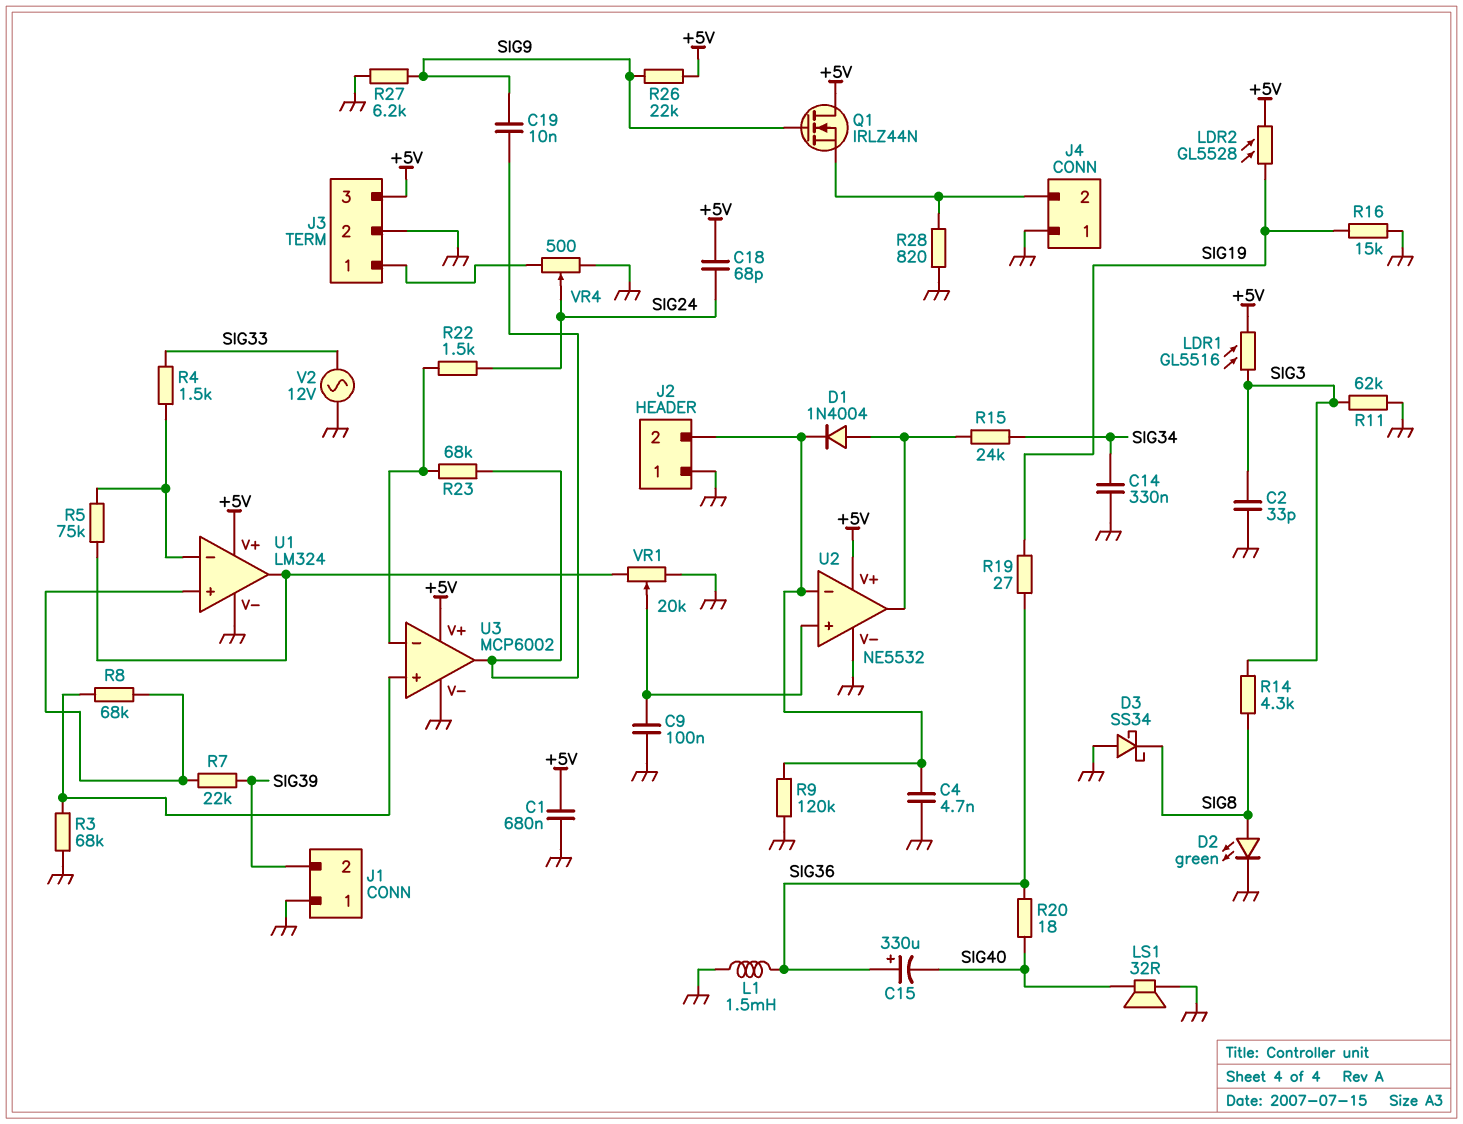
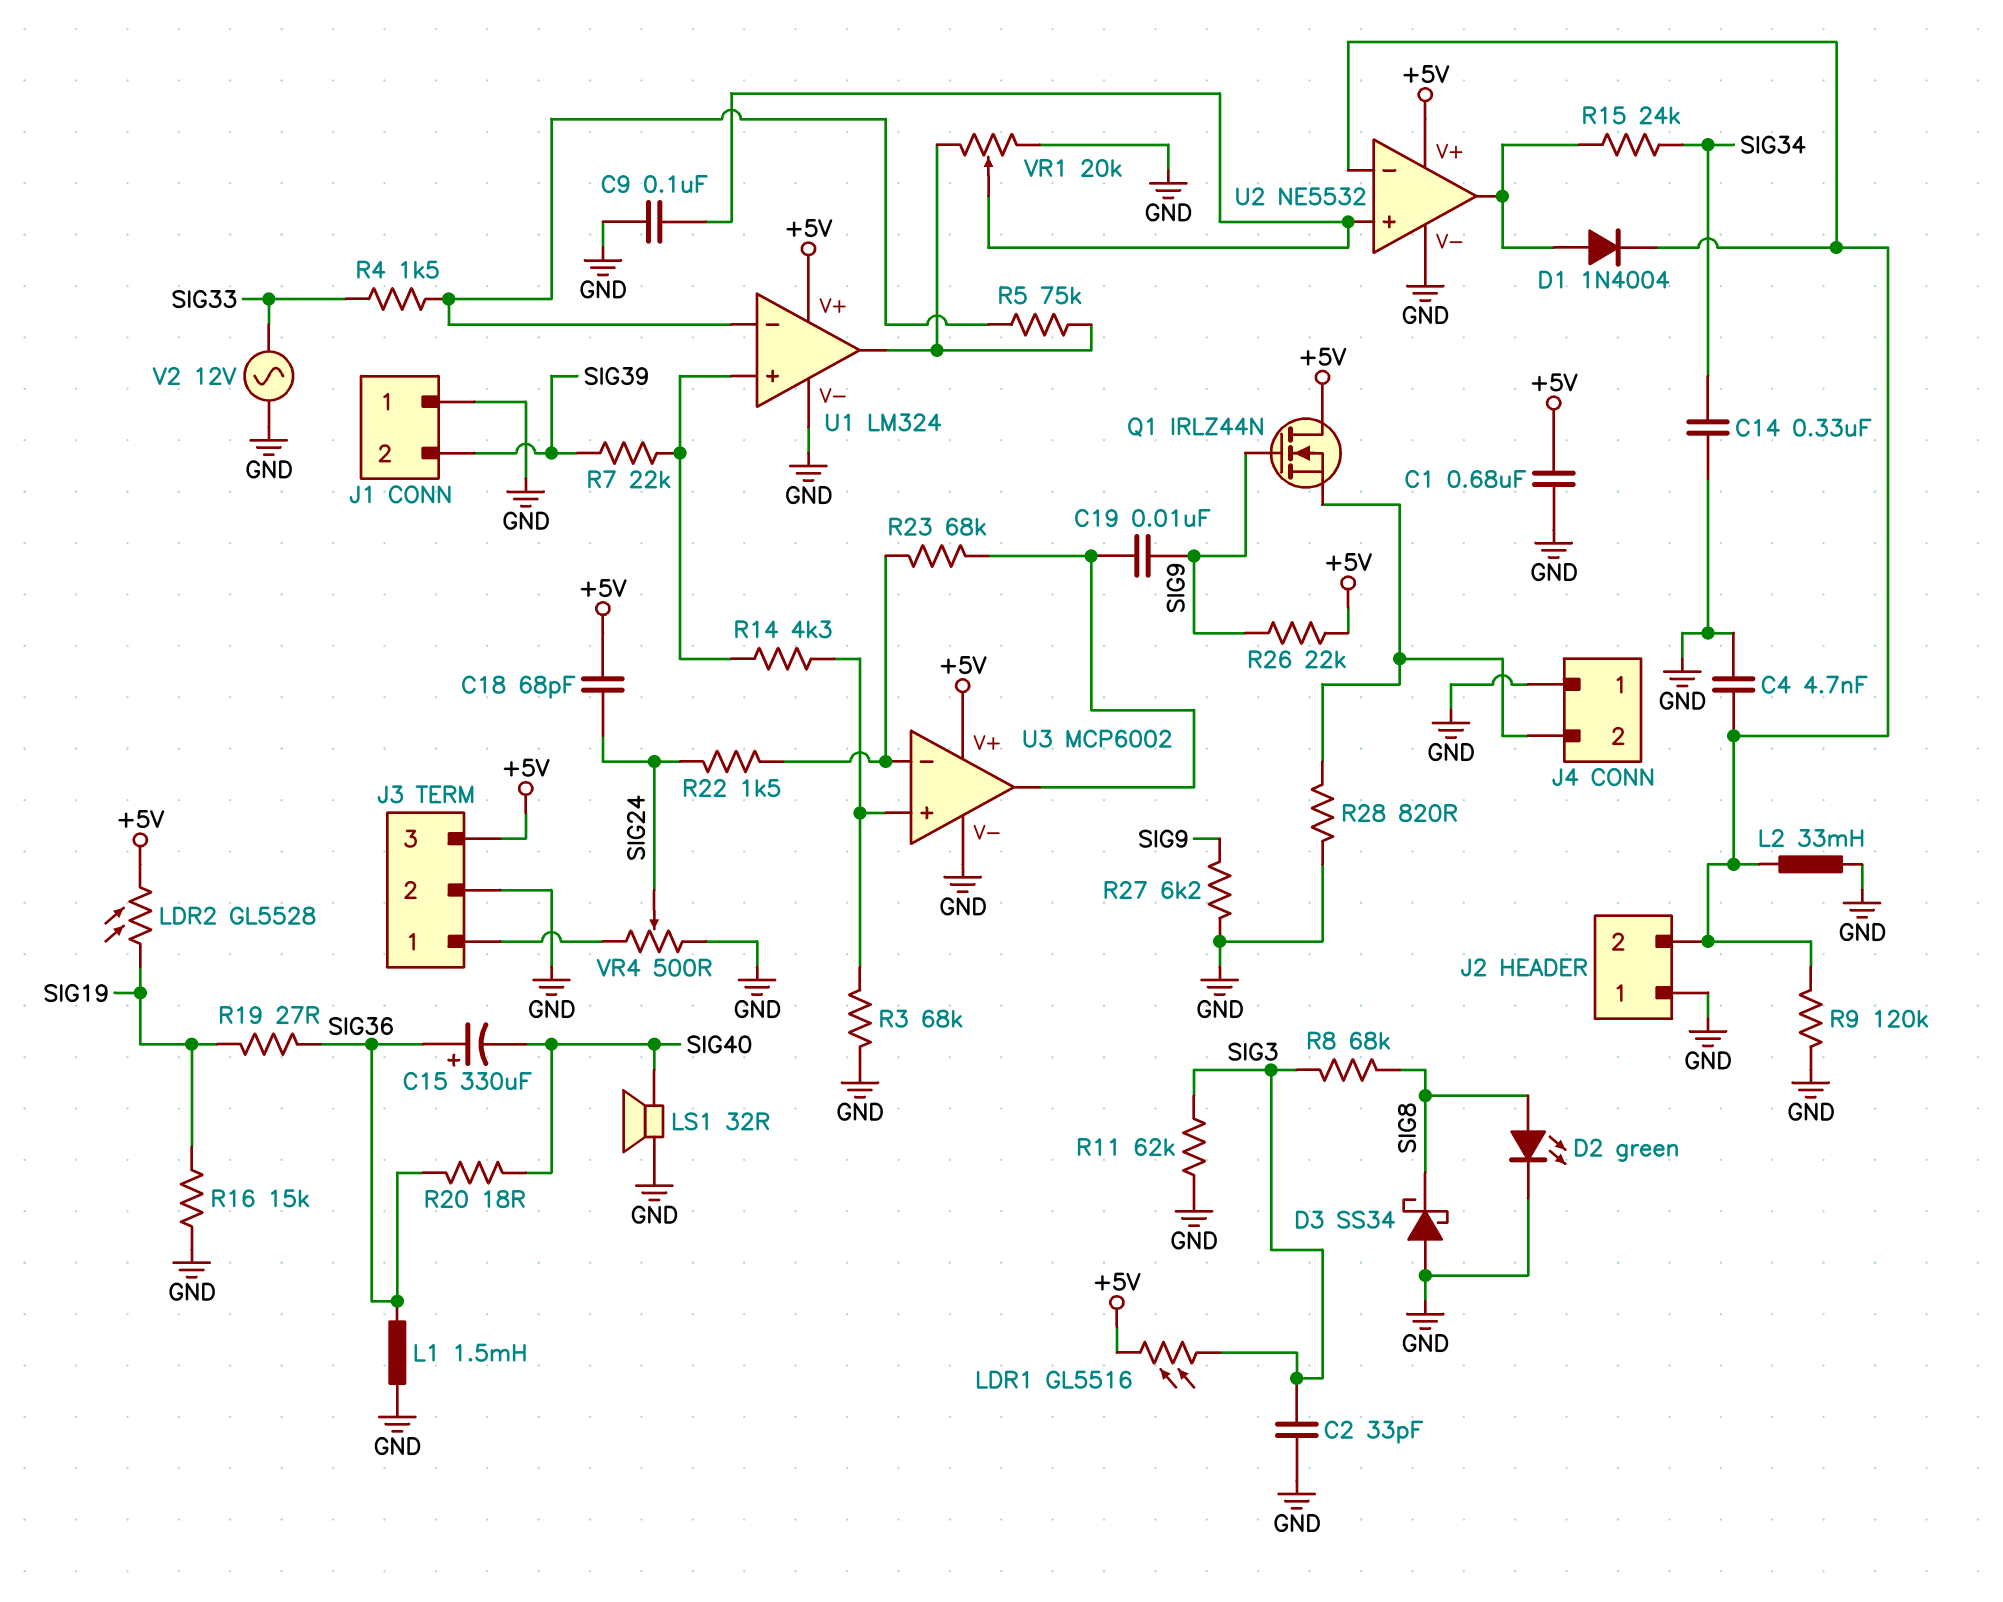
L2: none -> 33mH (GND, J2/2)
R8: 68k (U1/in+, U3/in+) -> 68k (SIG3, SIG8)
R14: 4.3k (SIG3, SIG8) -> 4.3k (U1/in+, U3/in+)

